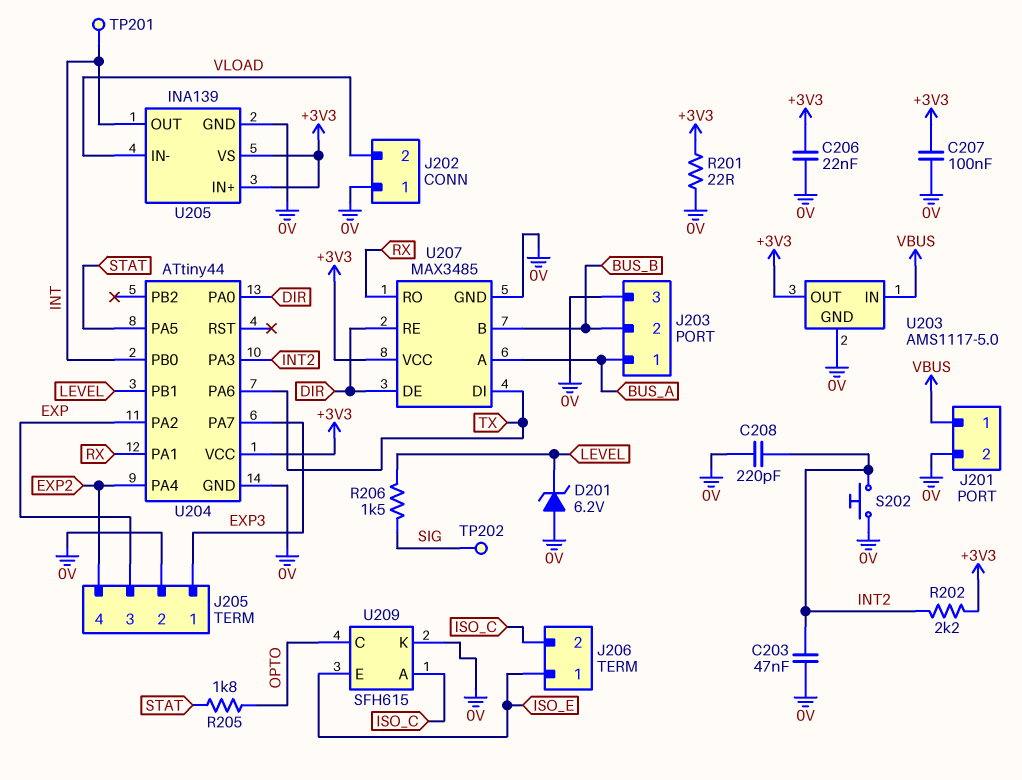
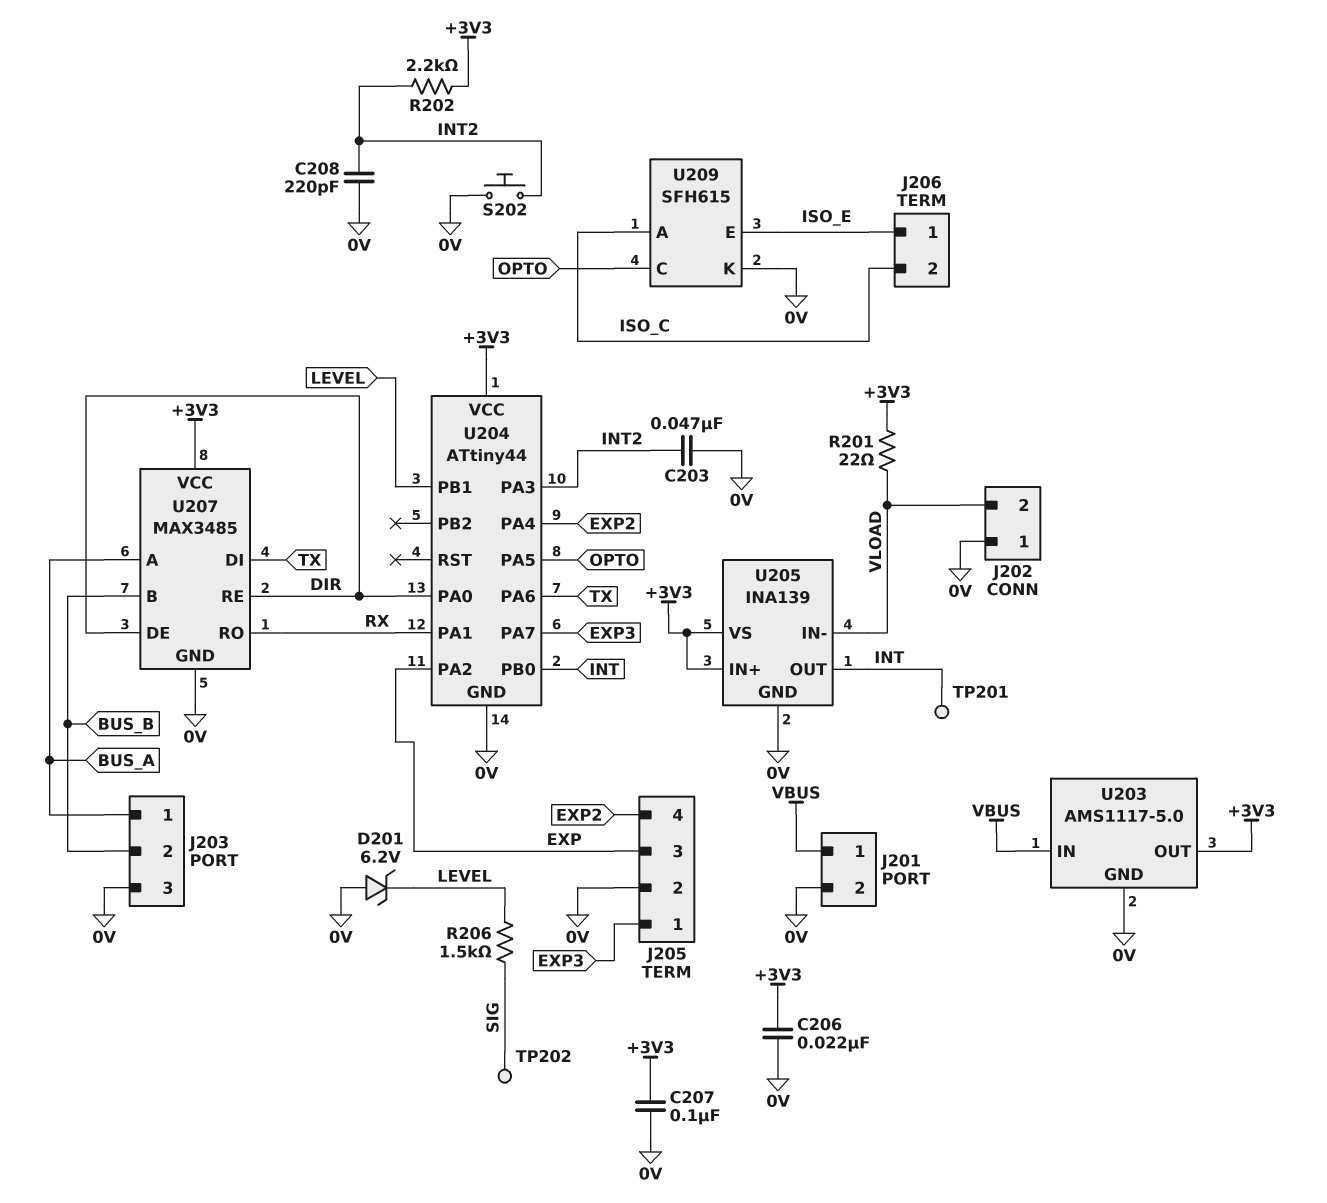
R201: 22 (+3V3, 0V) -> 22 (+3V3, VLOAD)
R205: 1.8k (OPTO, STAT) -> none
U204 pin PA5: STAT -> OPTO

